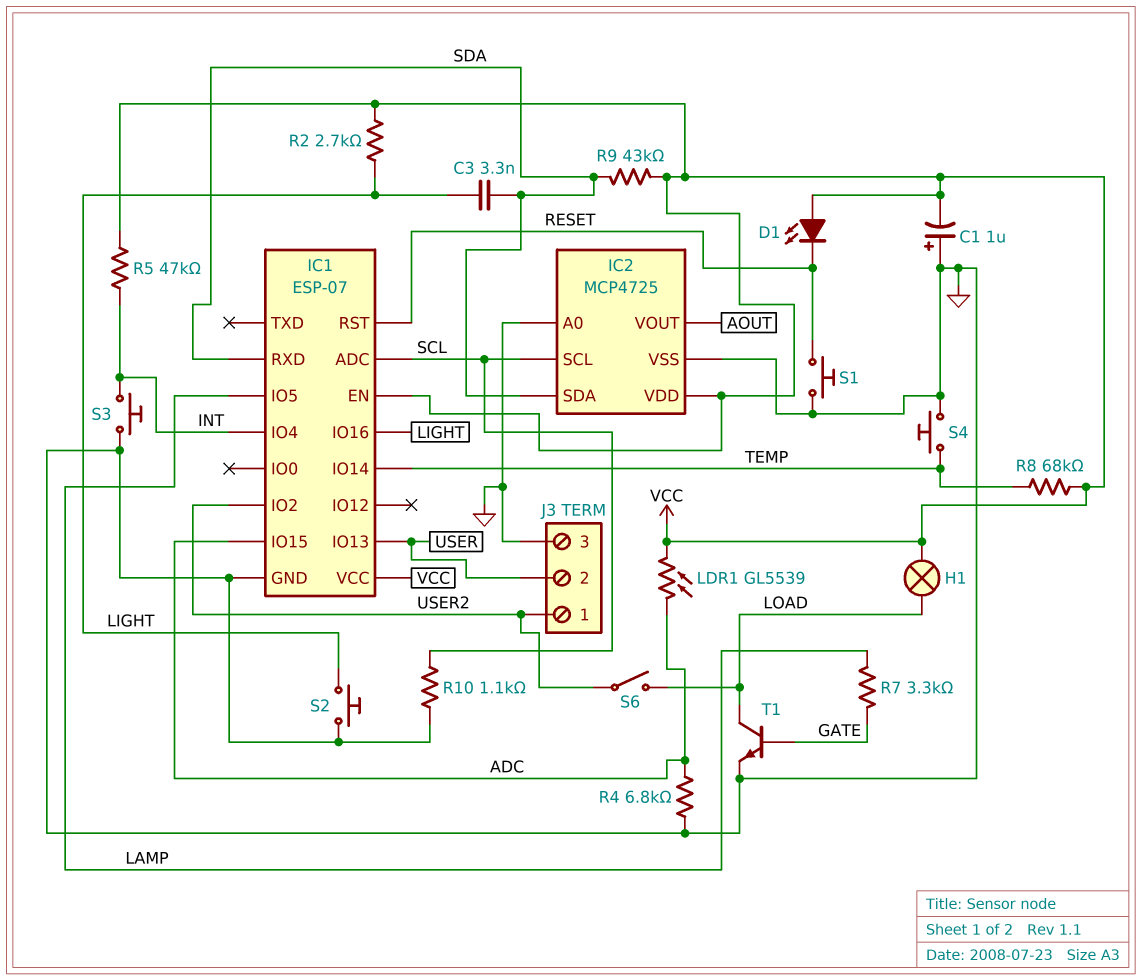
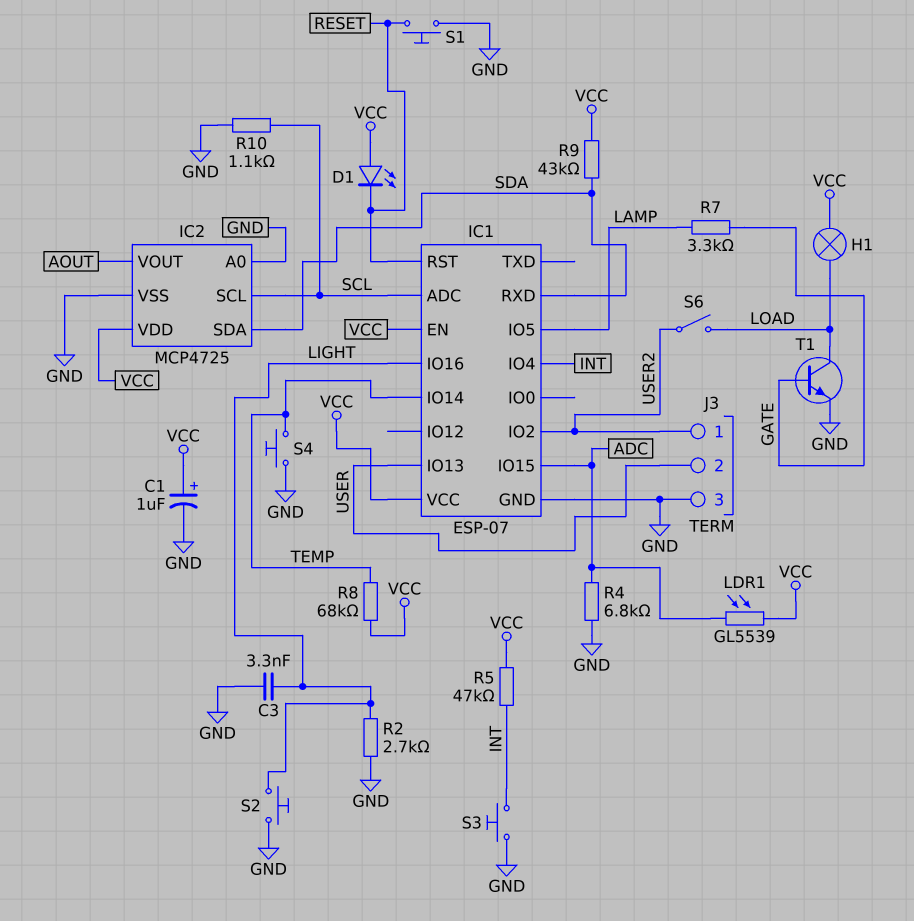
C1: 1uF (plus GND, minus VCC) -> 1uF (plus VCC, minus GND)
C3: 3.3nF (LIGHT, SDA) -> 3.3nF (GND, LIGHT)
R2: 2.7k (LIGHT, VCC) -> 2.7k (GND, LIGHT)

